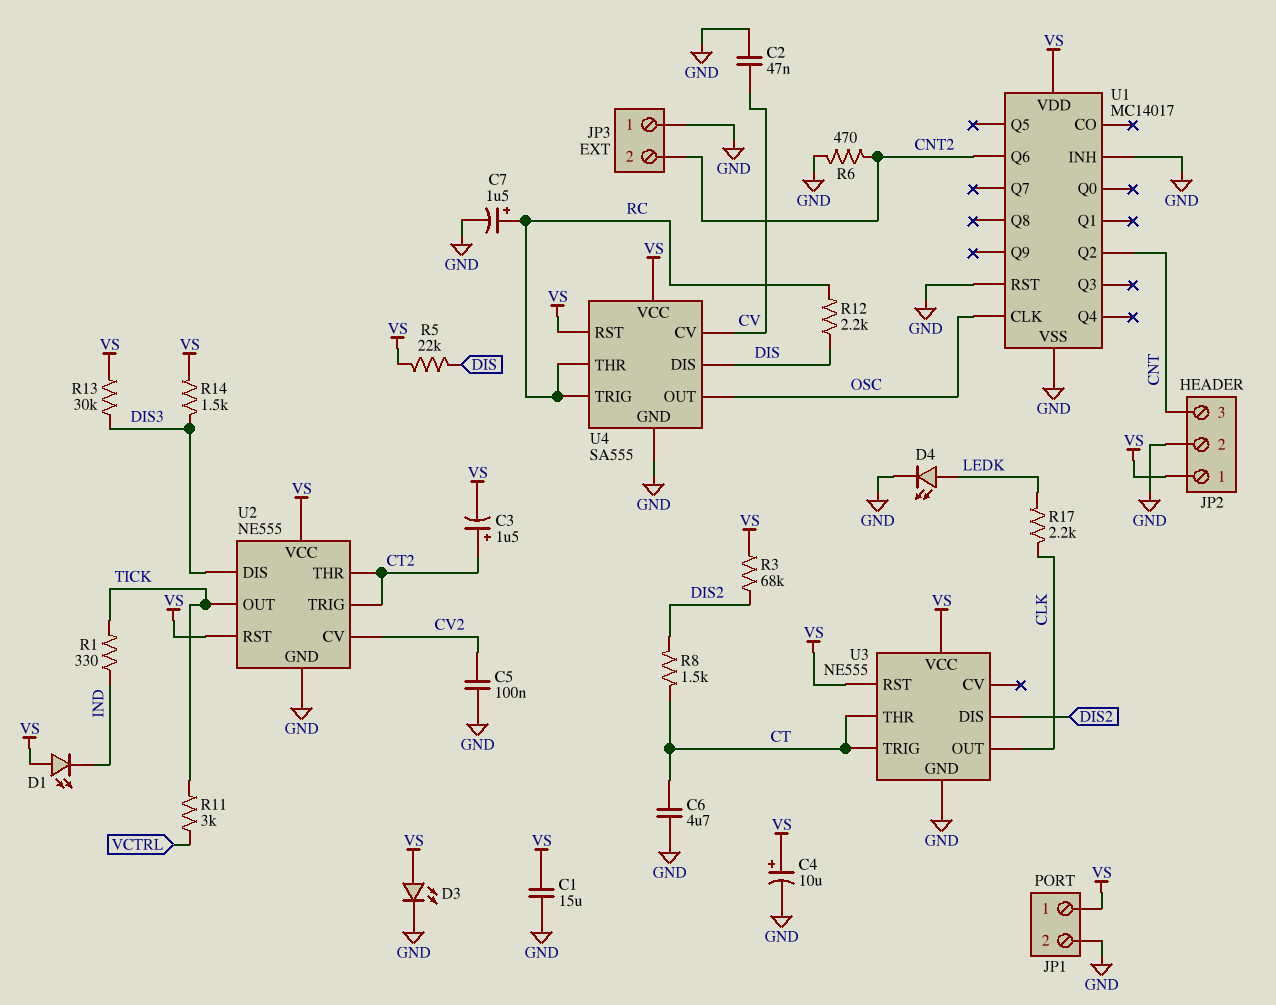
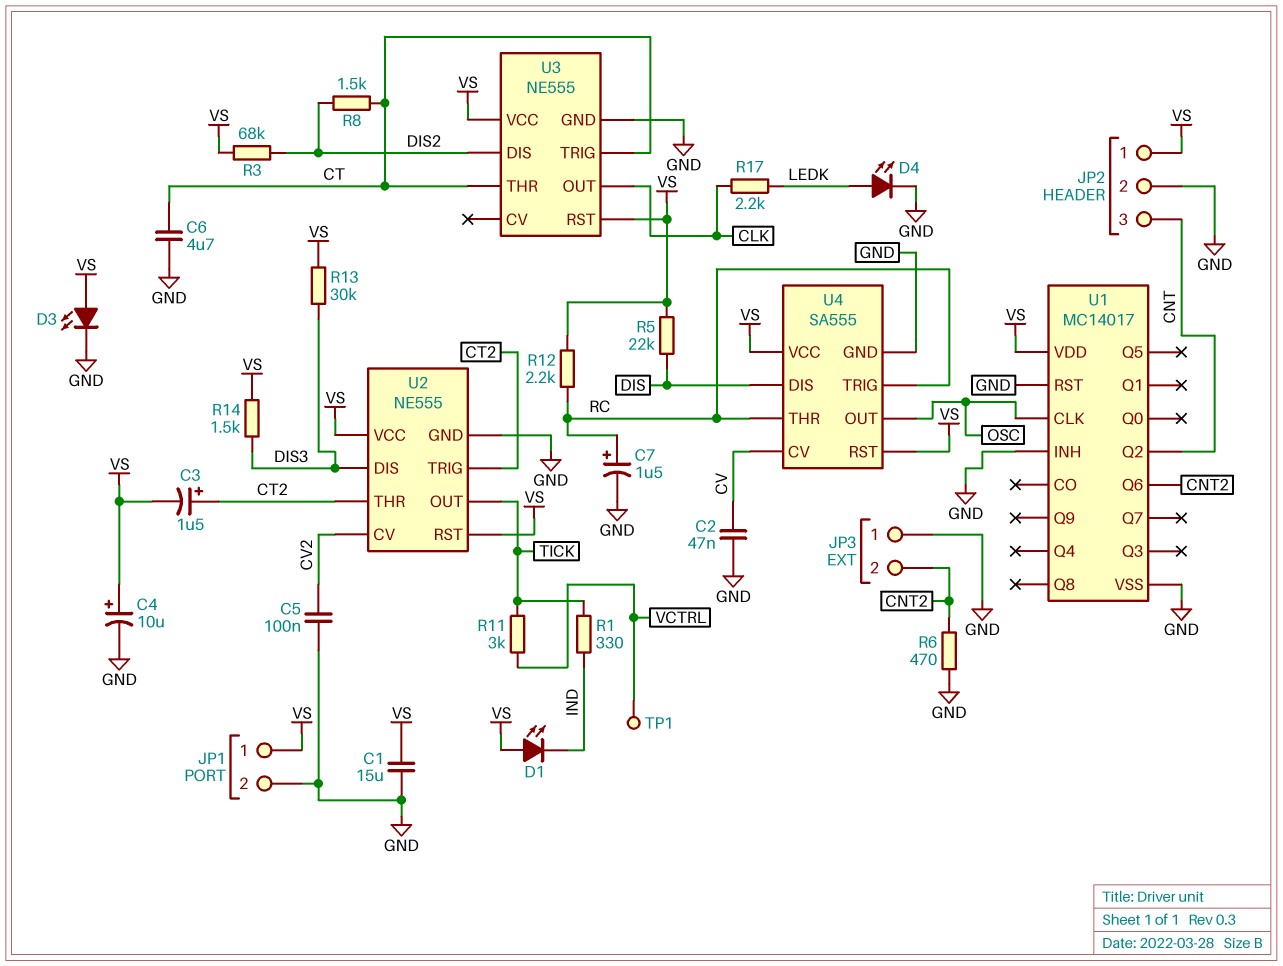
R12: 2.2k (DIS, RC) -> 2.2k (RC, VS)
TP1: none -> test point (VCTRL)

